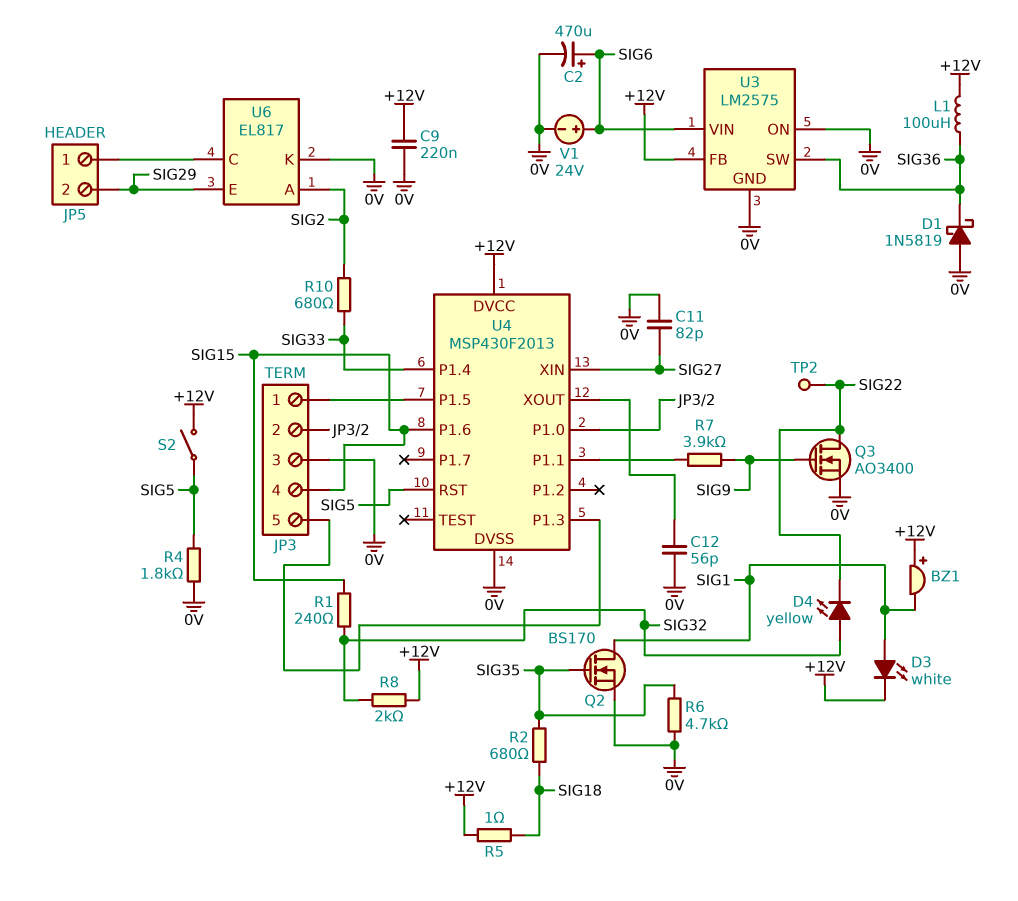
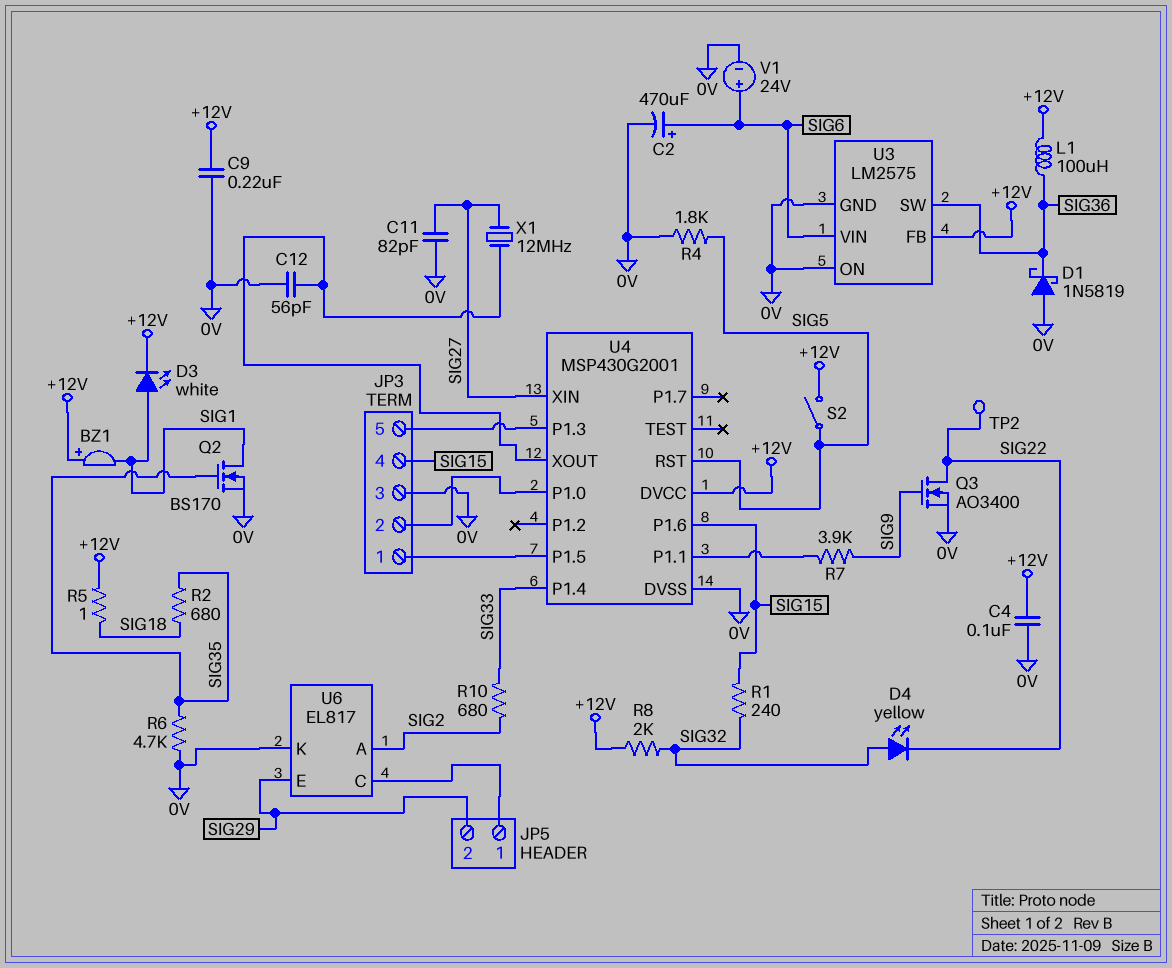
C4: none -> 100nF (+12V, 0V)
U4: MSP430F2013 -> MSP430G2001
X1: none -> 12MHz (SIG27, U4/XOUT)

